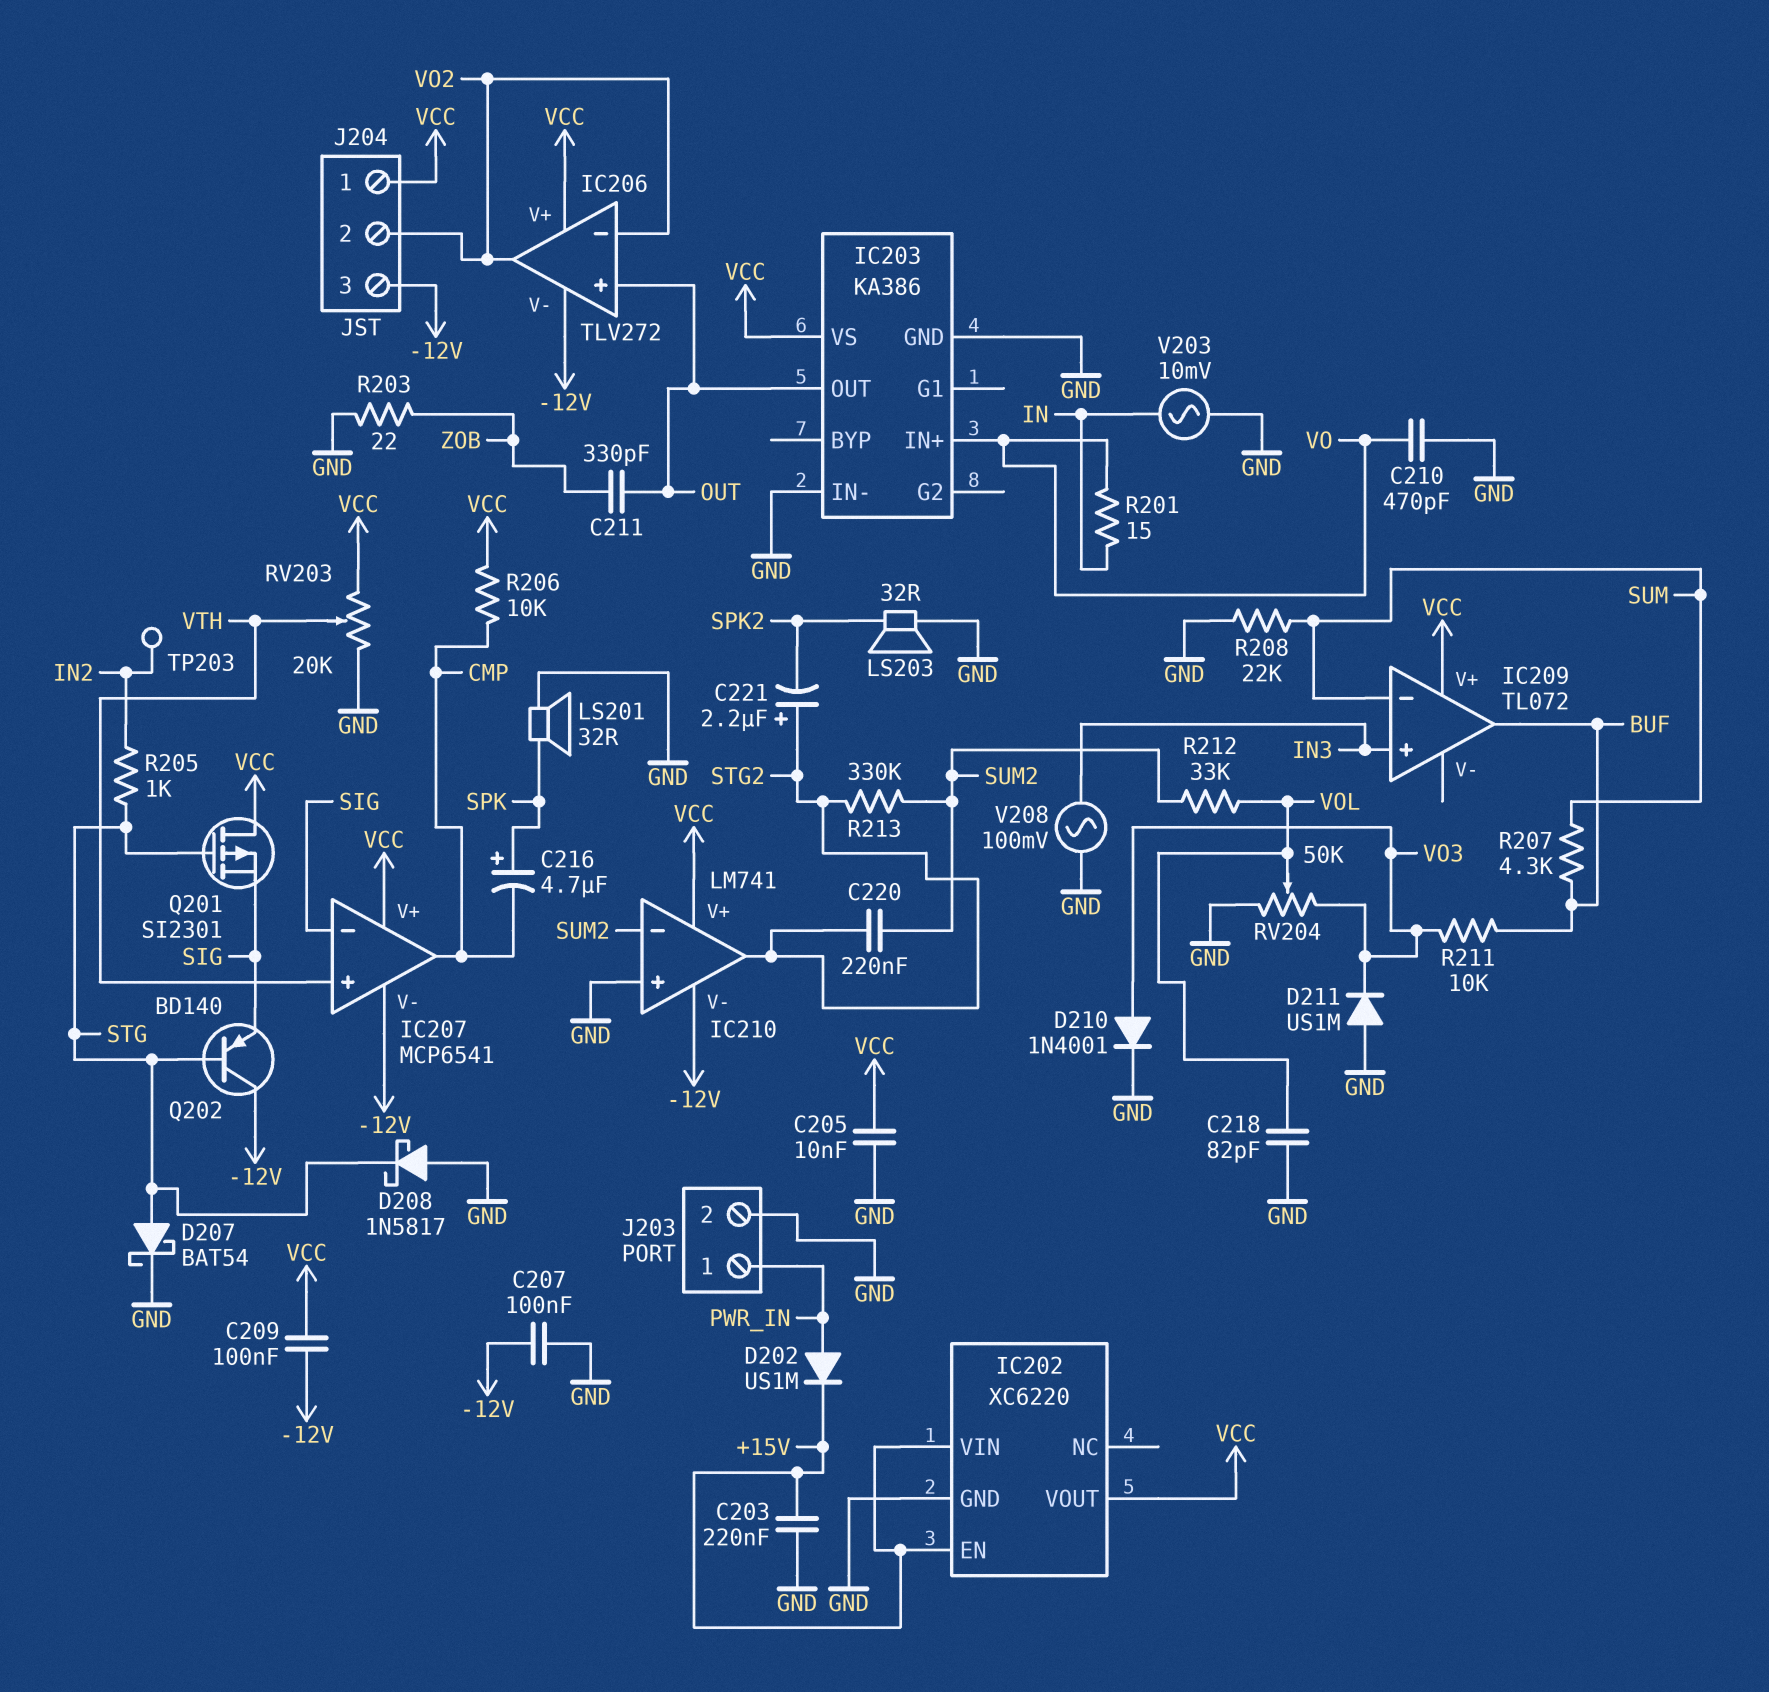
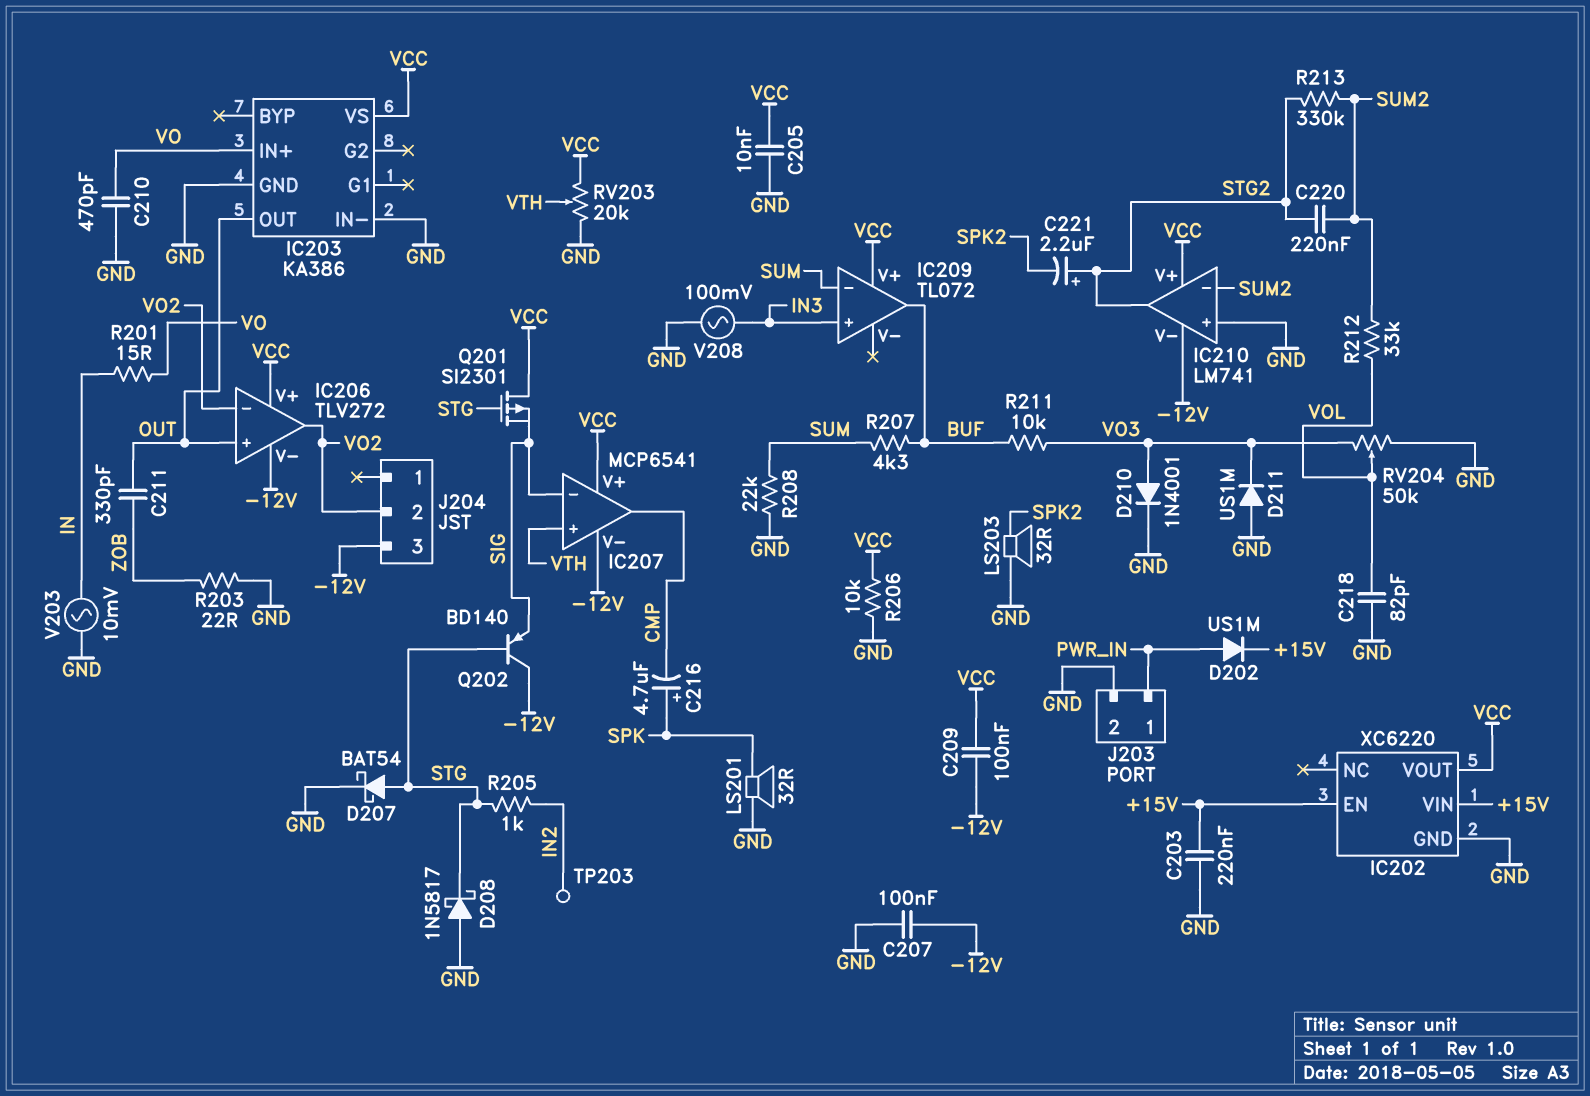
J204 pin 1: VCC -> none
R206: 10k (CMP, VCC) -> 10k (GND, VCC)

